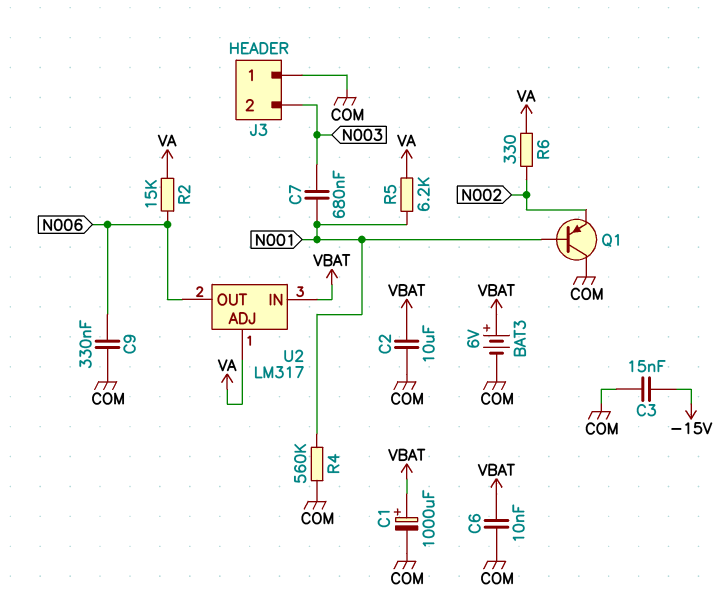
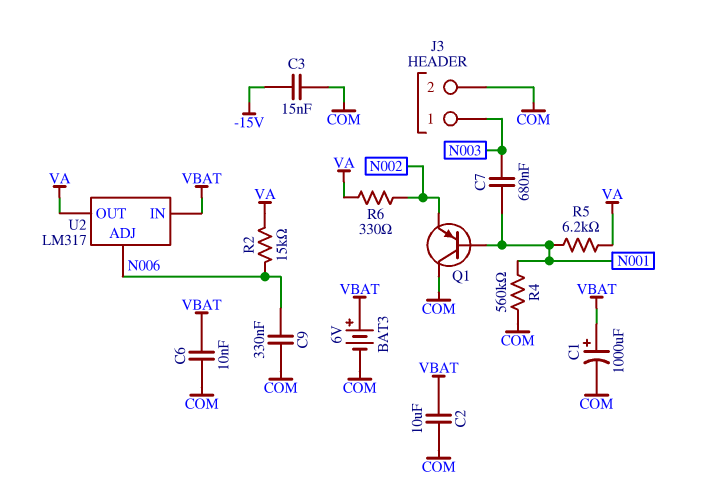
J3 pin 1: COM -> N003
J3 pin 2: N003 -> COM
U2 pin ADJ: VA -> N006
U2 pin OUT: N006 -> VA

